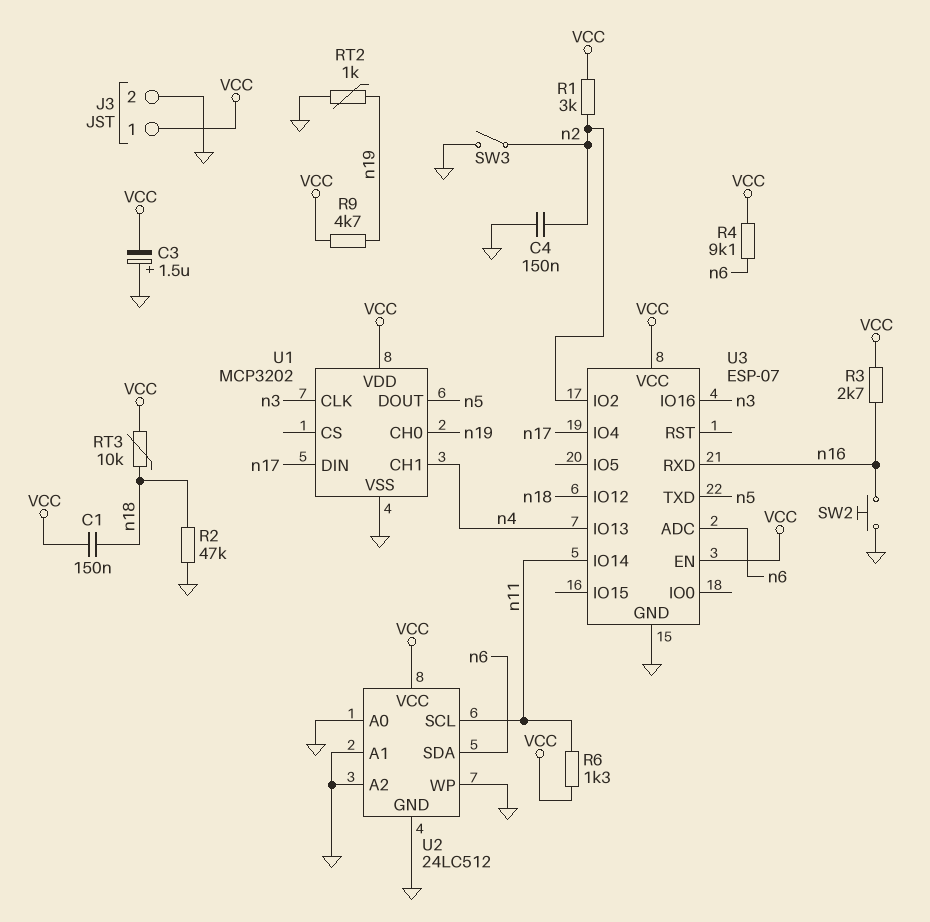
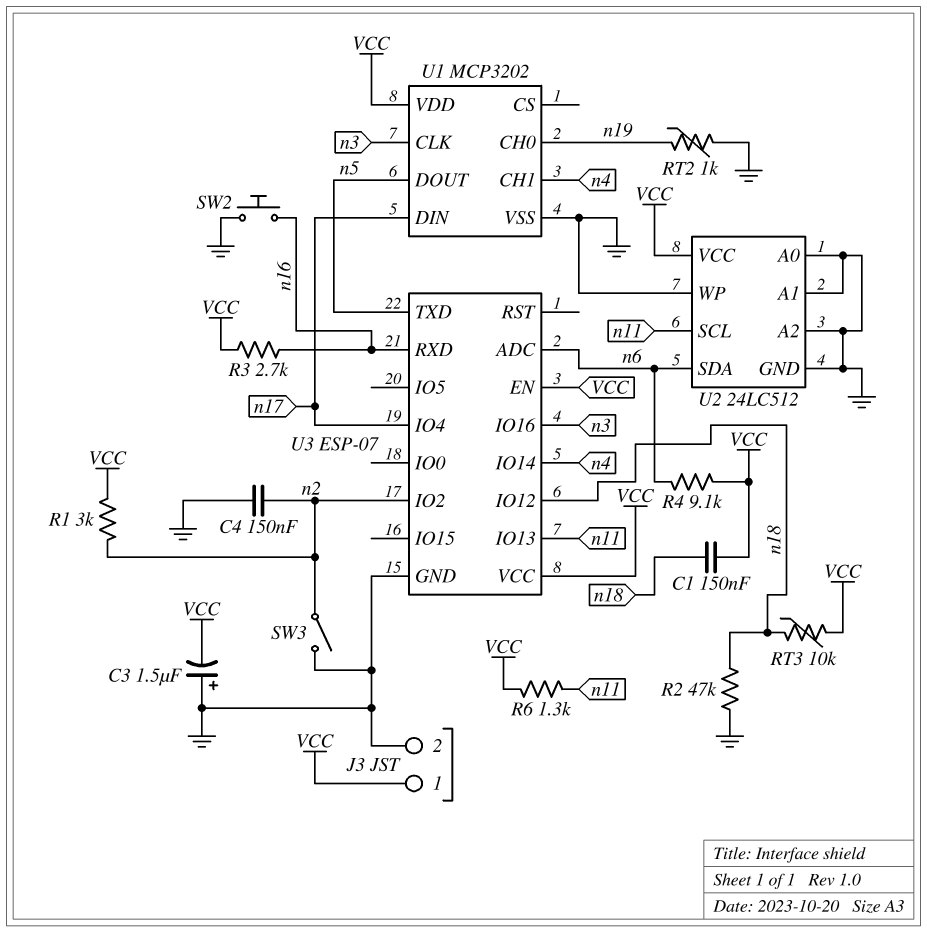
R9: 4.7k (VCC, n19) -> none
U3 pin IO13: n4 -> n11
U3 pin IO14: n11 -> n4

